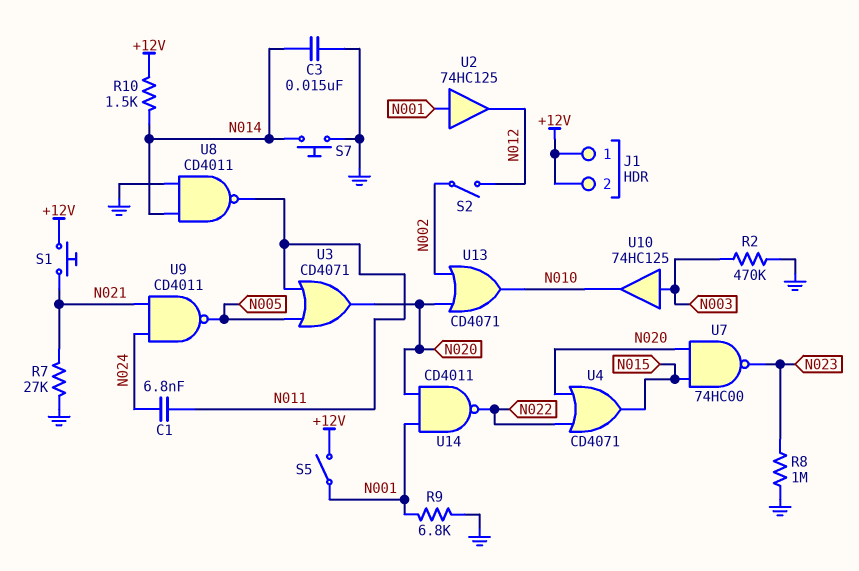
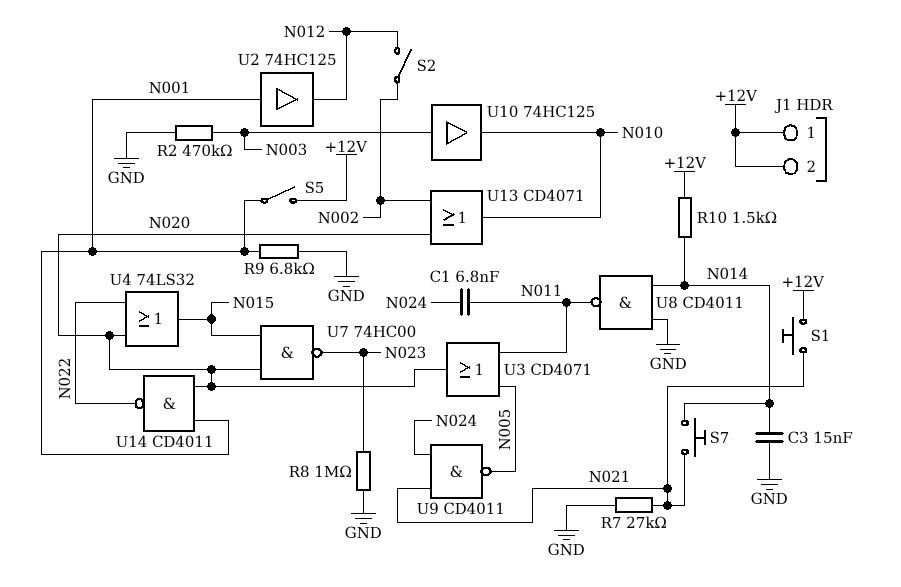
S7: button (GND, N014) -> button (N014, N021)
U4: OR CD4071 (in N020, in N022, out N015) -> OR 74LS32 (in N020, in N022, out N015)

